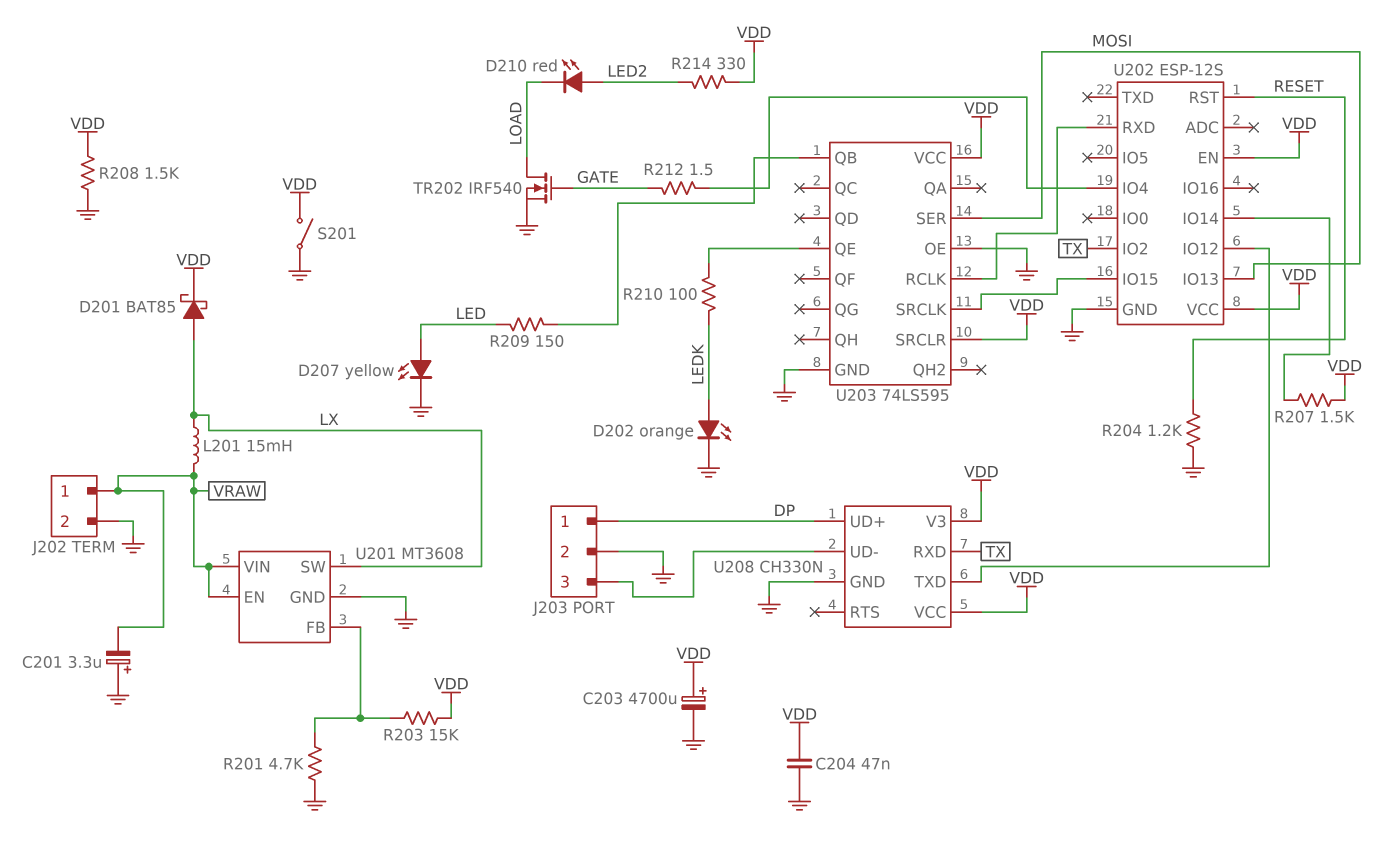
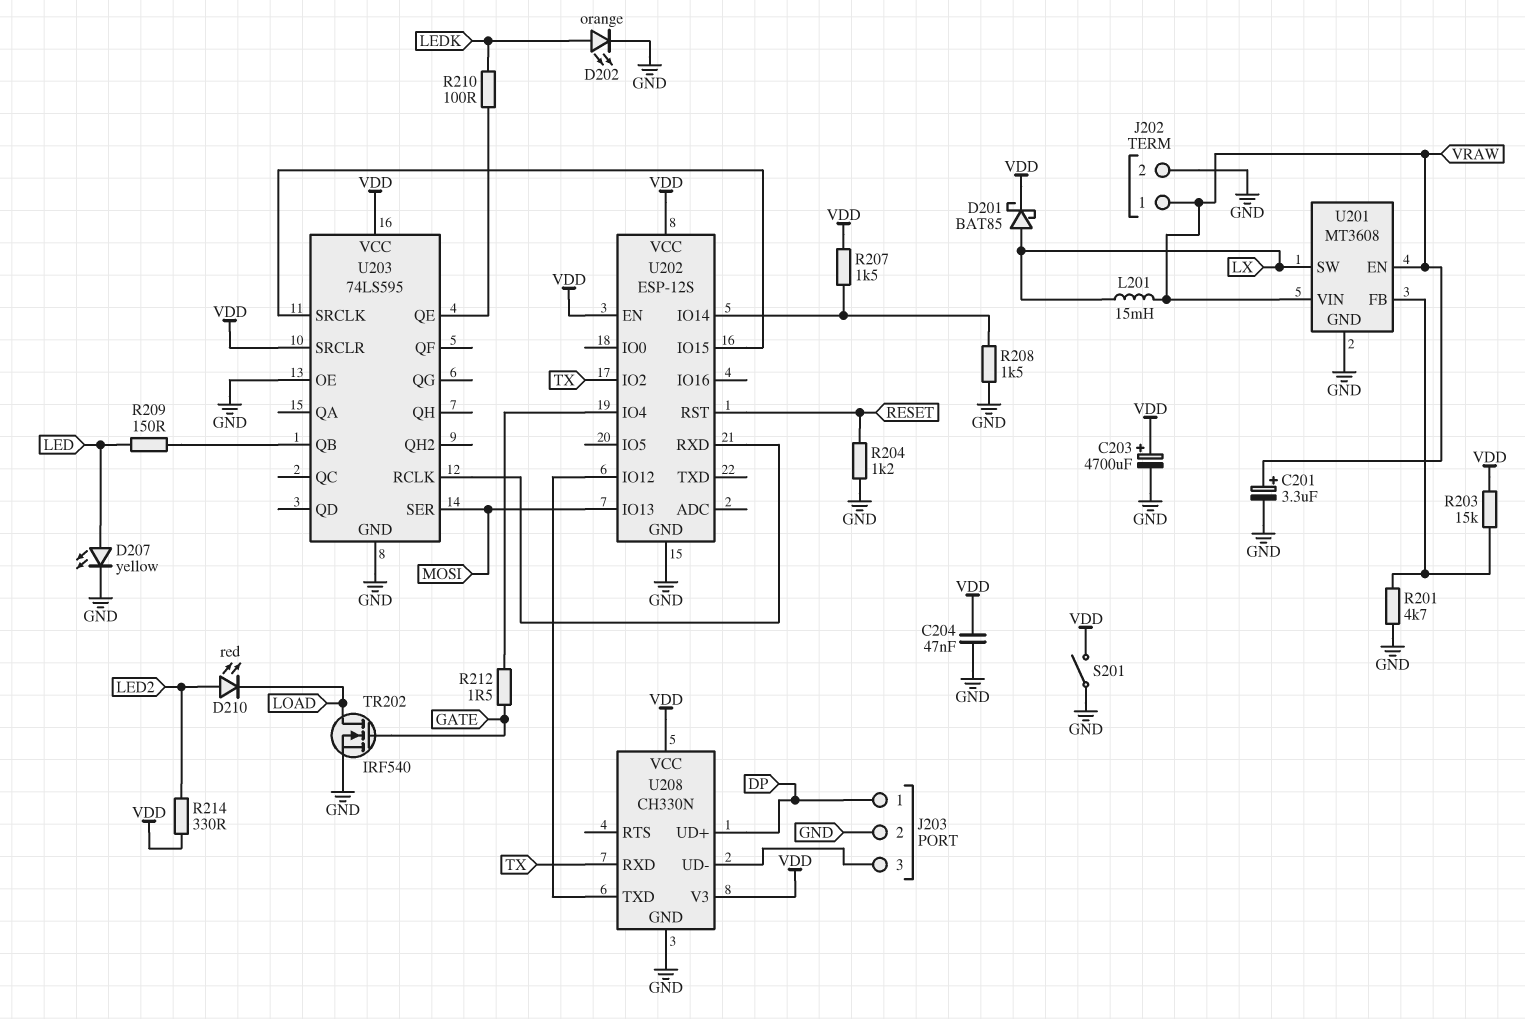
C201: 3.3uF (plus GND, minus VRAW) -> 3.3uF (plus VRAW, minus GND)
R208: 1.5k (GND, VDD) -> 1.5k (GND, U202/IO14)

